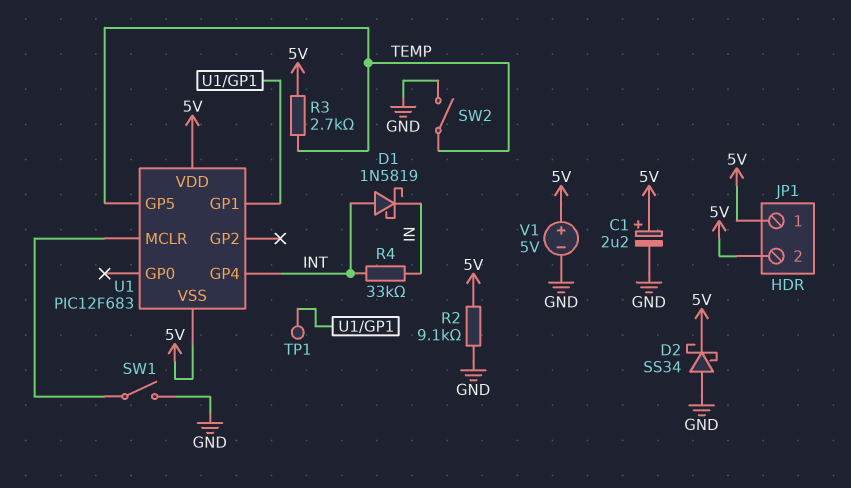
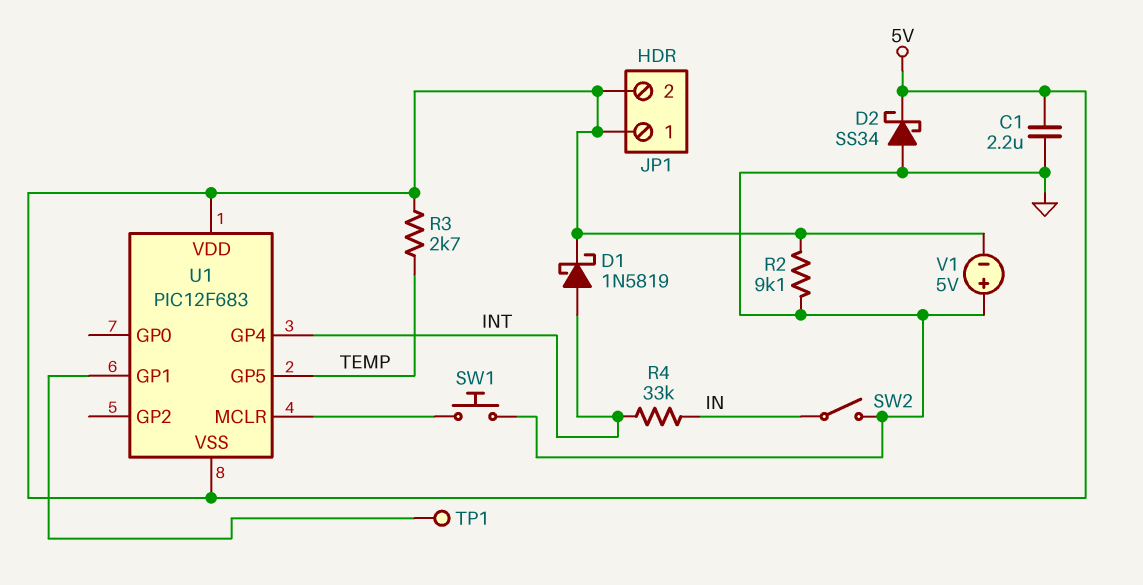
C1: 2.2uF (plus 5V, minus GND) -> 2.2uF (5V, GND)
D1: schottky 1N5819 (A INT, K IN) -> schottky 1N5819 (A INT, K 5V)
SW1: switch (GND, U1/MCLR) -> button (GND, U1/MCLR)
SW2: switch (GND, TEMP) -> switch (GND, IN)
V1: 5V (plus 5V, minus GND) -> 5V (plus GND, minus 5V)

